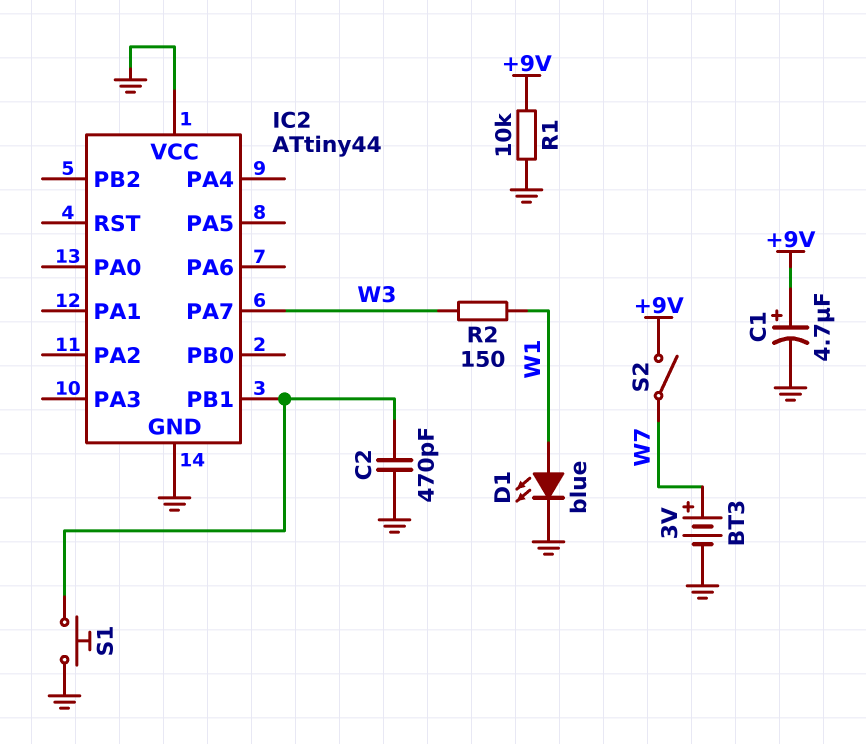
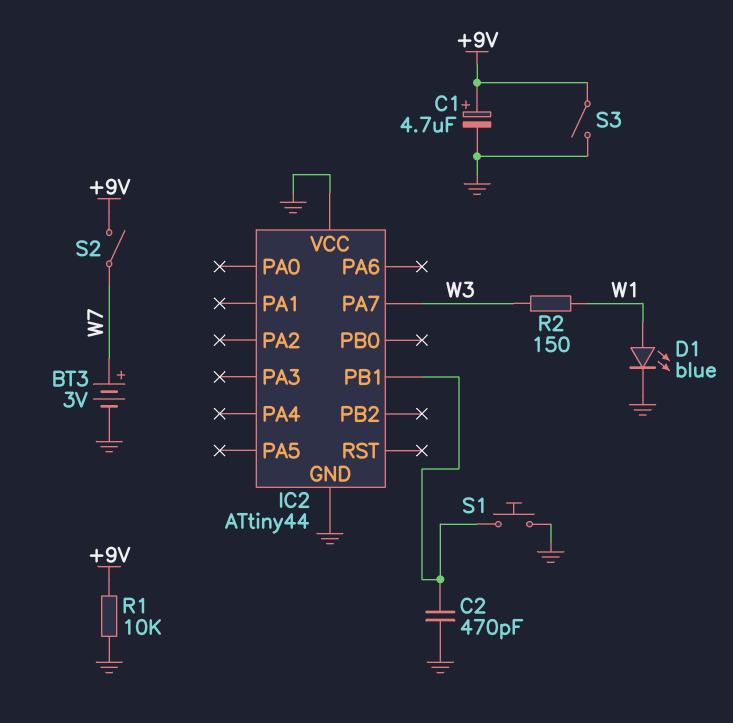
S3: none -> switch (+9V, GND)

